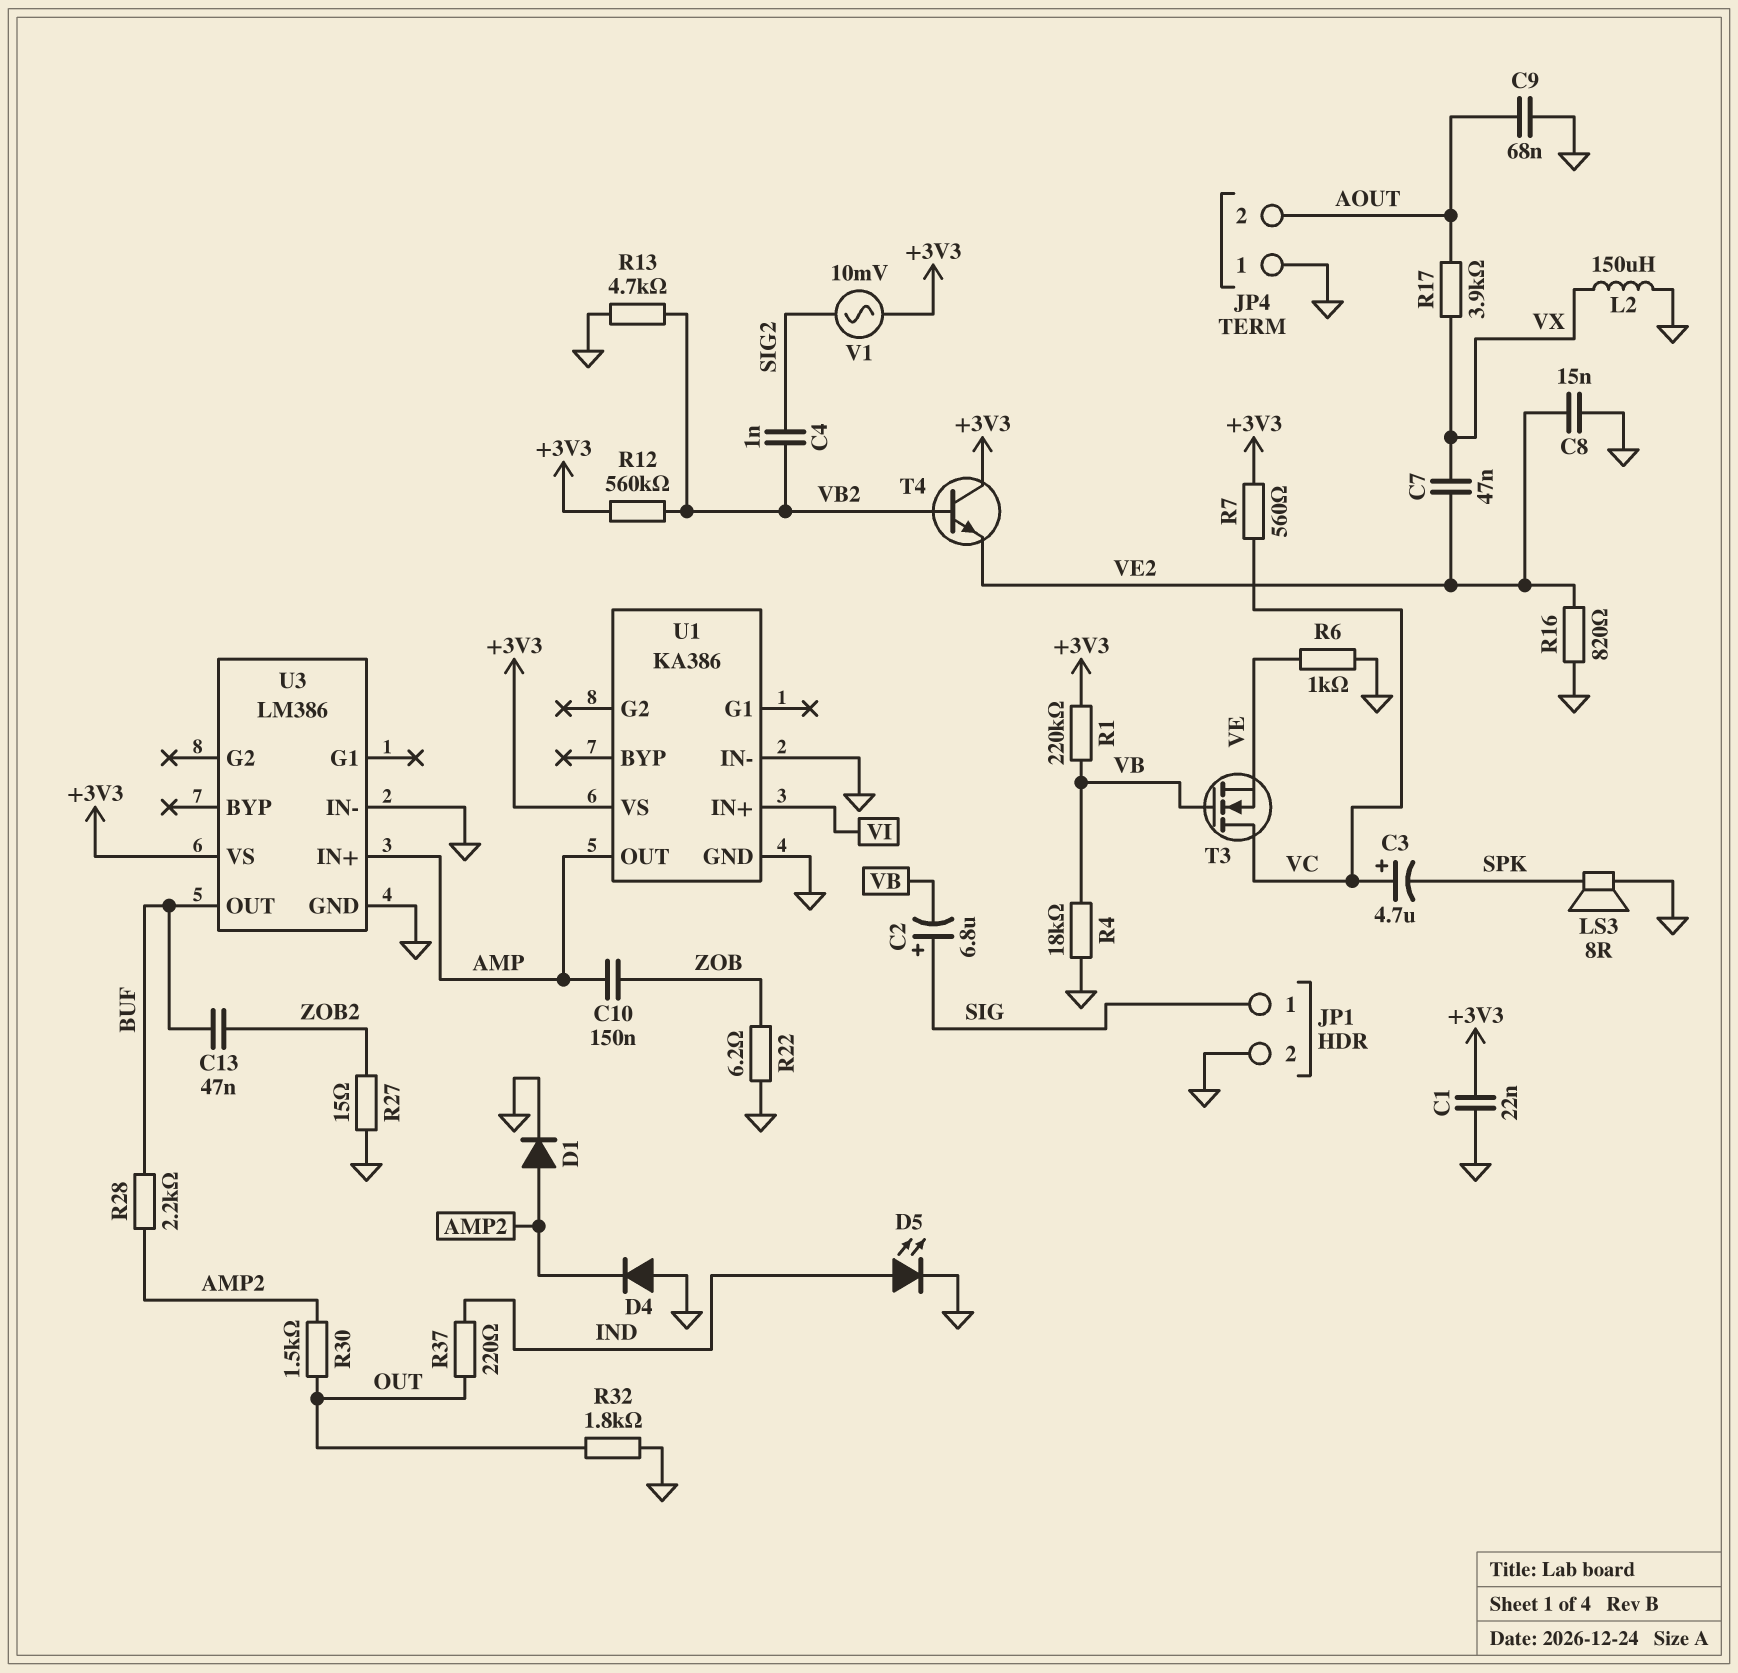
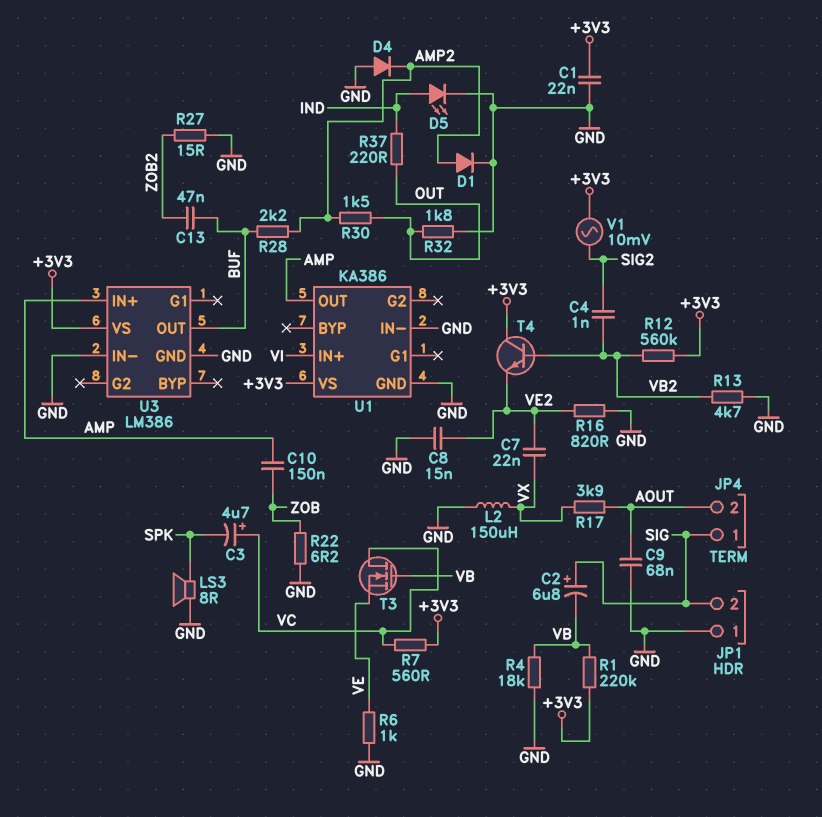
C7: 47nF (VE2, VX) -> 22nF (VE2, VX)
JP1 pin 1: SIG -> GND
JP1 pin 2: GND -> SIG
JP4 pin 1: GND -> SIG

